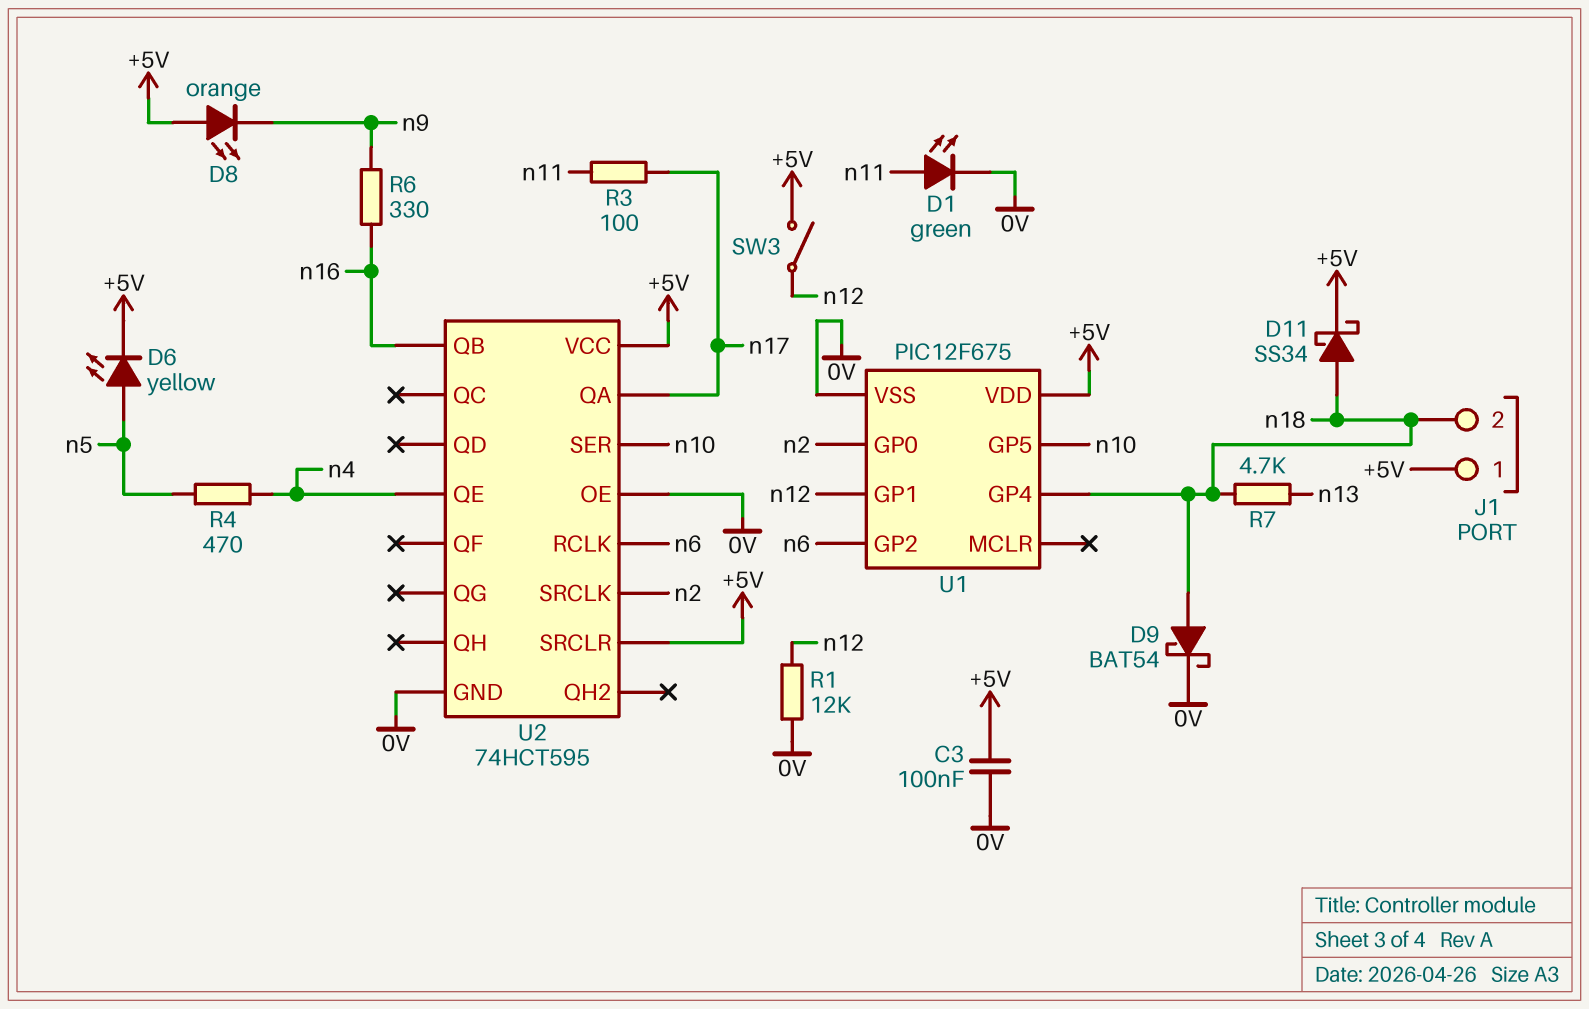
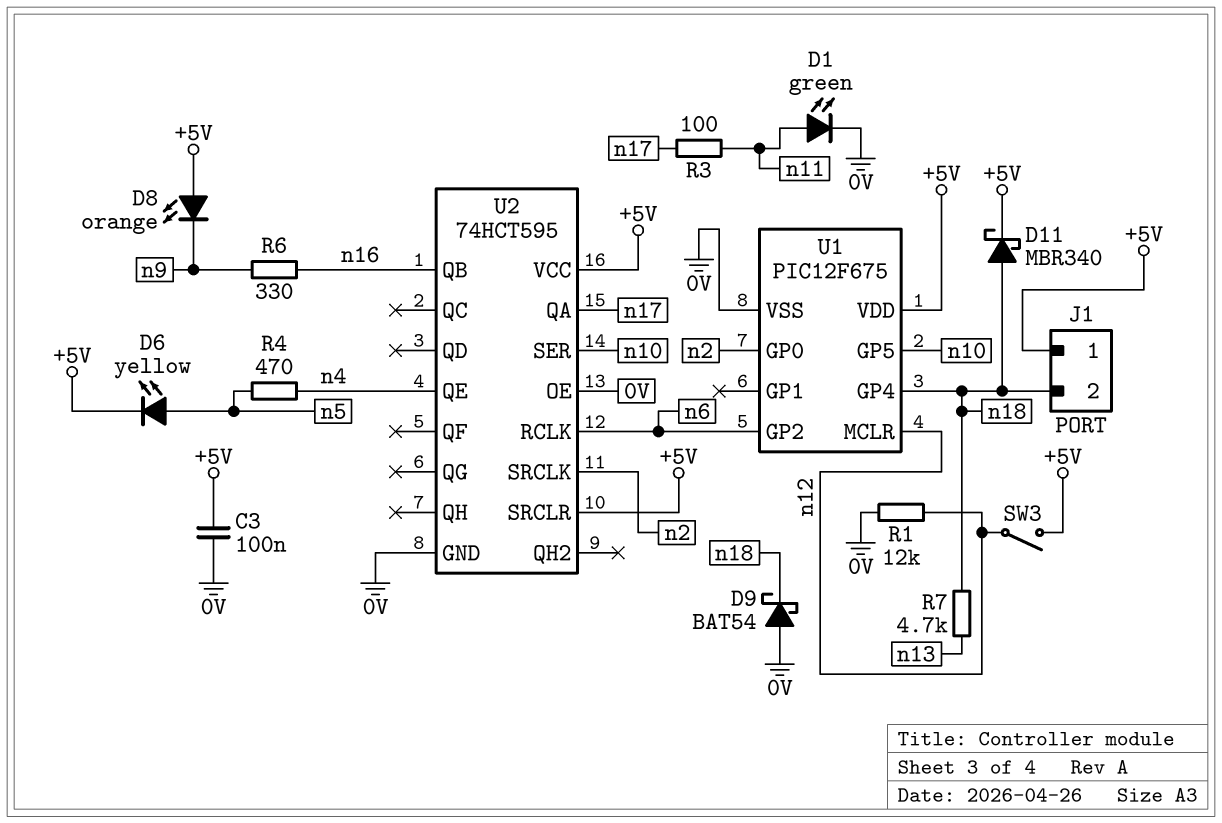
D9: schottky BAT54 (A n18, K 0V) -> schottky BAT54 (A 0V, K n18)
D11: schottky SS34 (A n18, K +5V) -> schottky MBR340 (A n18, K +5V)
U1 pin GP1: n12 -> none
U1 pin MCLR: none -> n12

